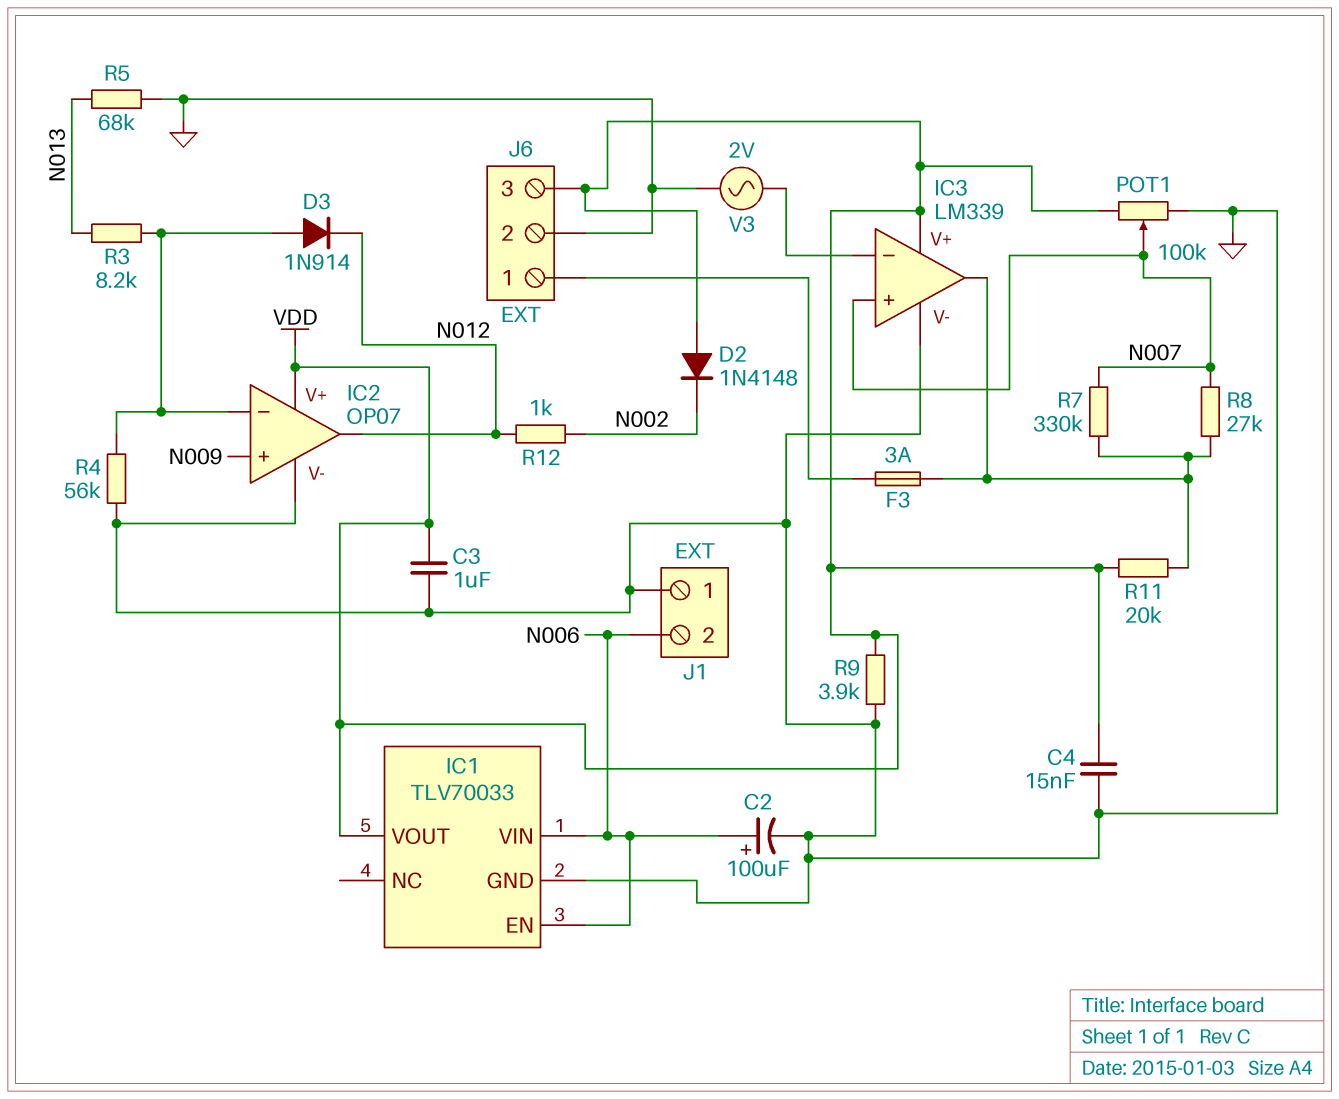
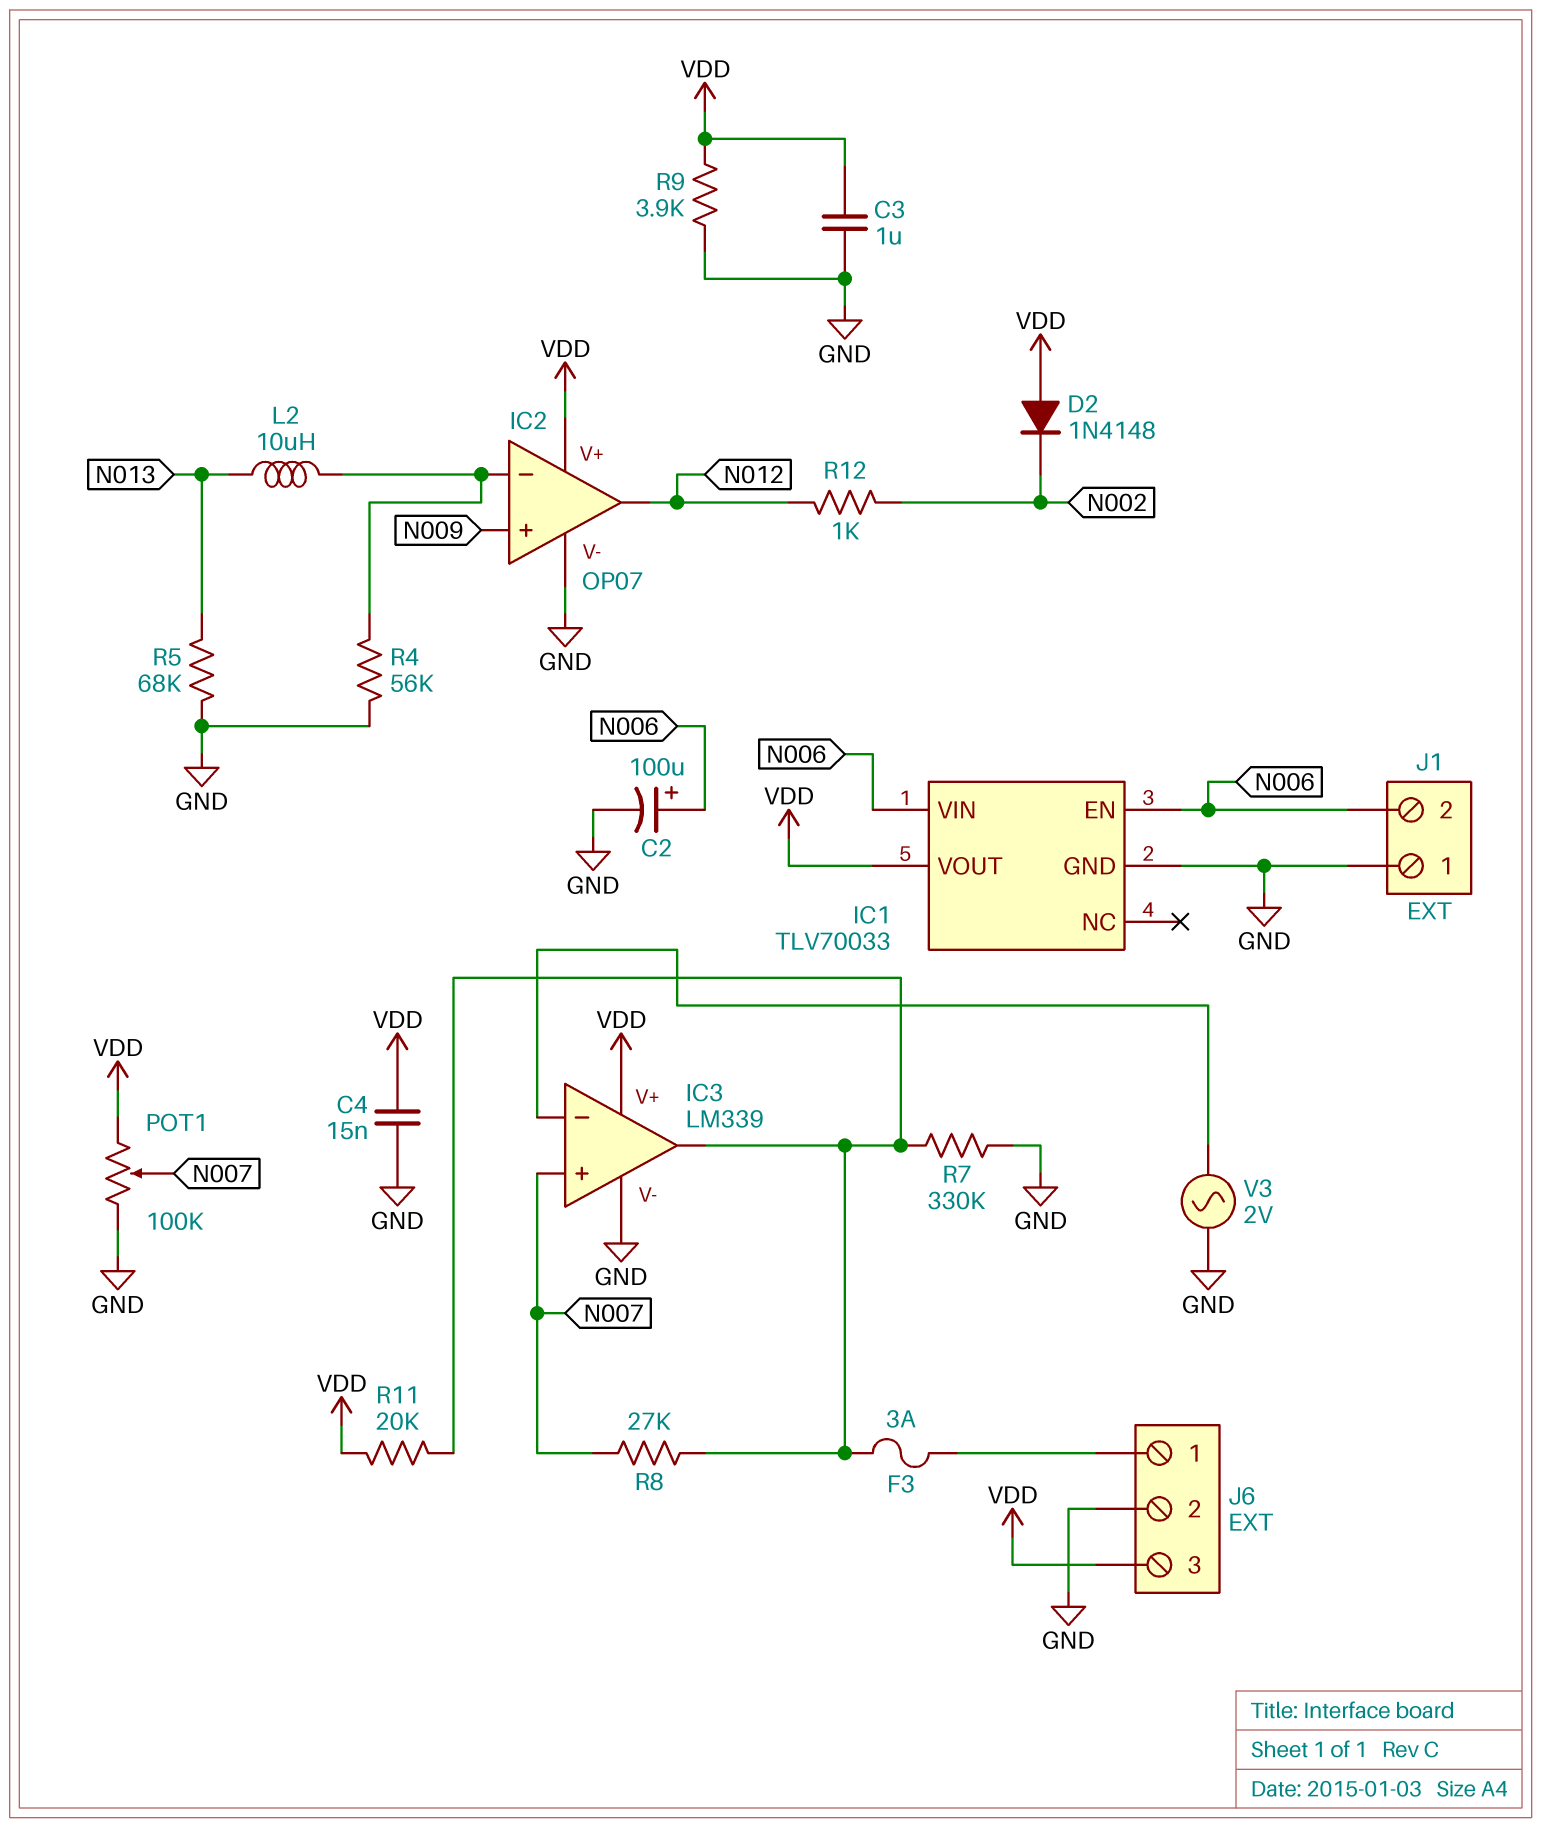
D3: diode 1N914 (A IC2/in-, K N012) -> none
L2: none -> 10uH (IC2/in-, N013)
R3: 8.2k (IC2/in-, N013) -> none
R7: 330k (IC3/out, N007) -> 330k (GND, IC3/out)

